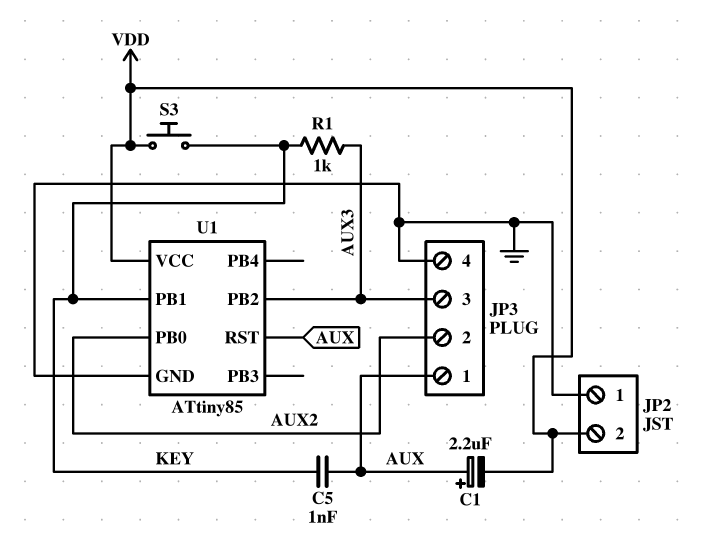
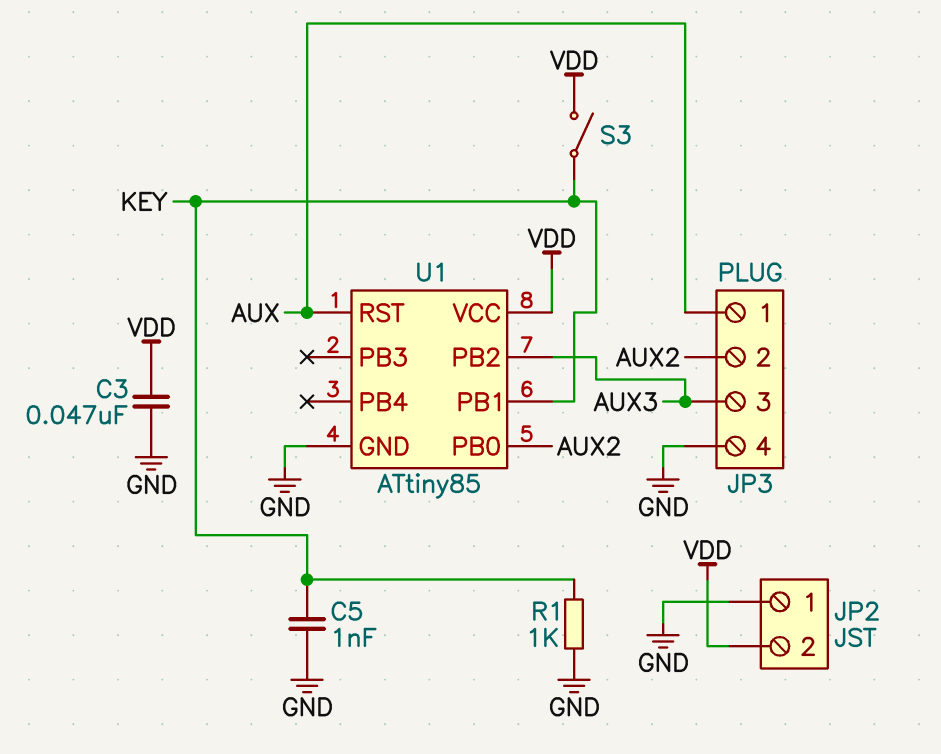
C1: 2.2uF (plus AUX, minus VDD) -> none
C3: none -> 47nF (GND, VDD)
C5: 1nF (AUX, KEY) -> 1nF (GND, KEY)
R1: 1k (AUX3, KEY) -> 1k (GND, KEY)
S3: button (KEY, VDD) -> switch (KEY, VDD)

